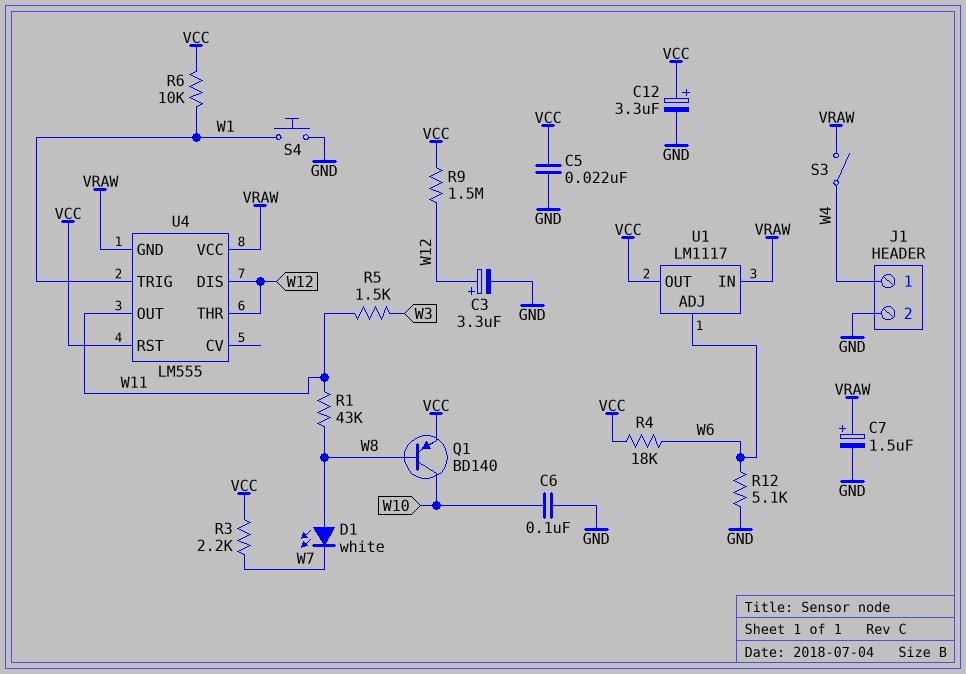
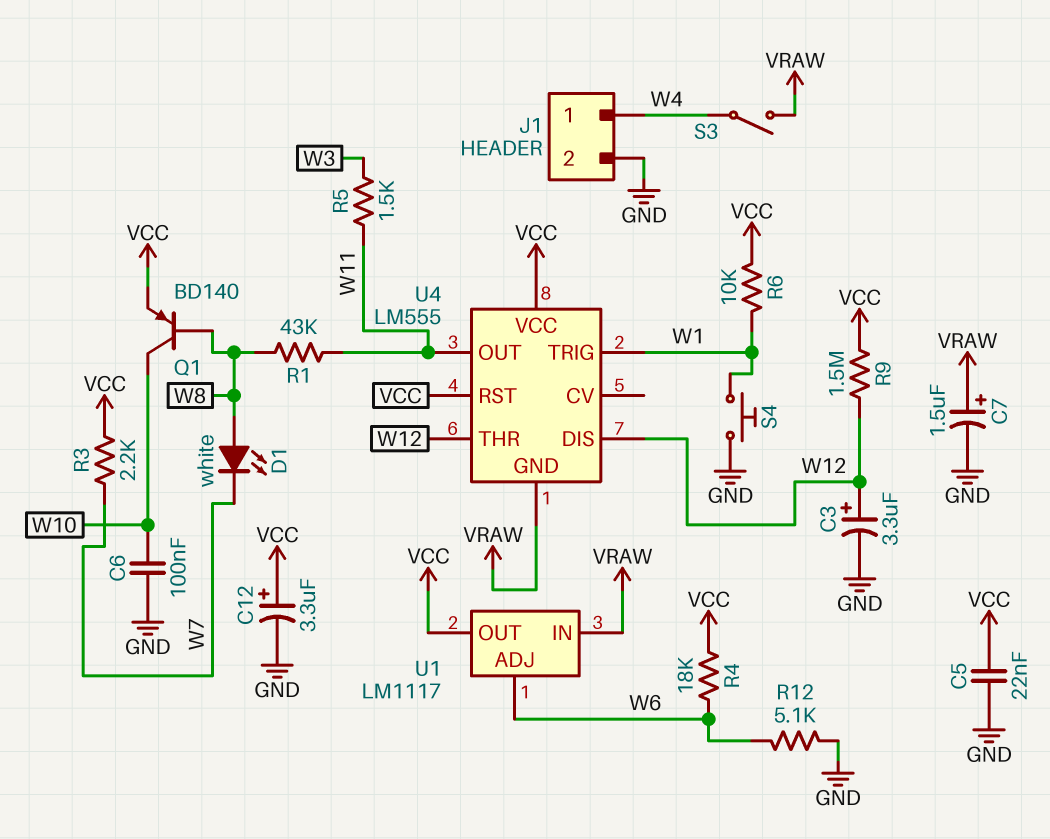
U4 pin VCC: VRAW -> VCC

